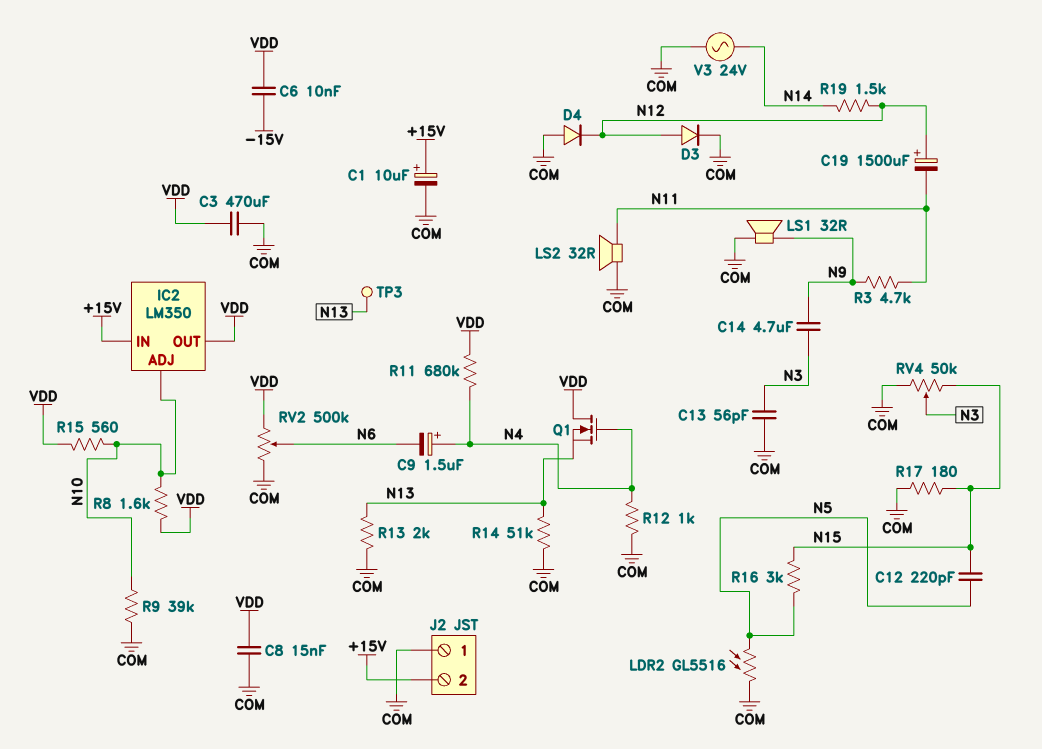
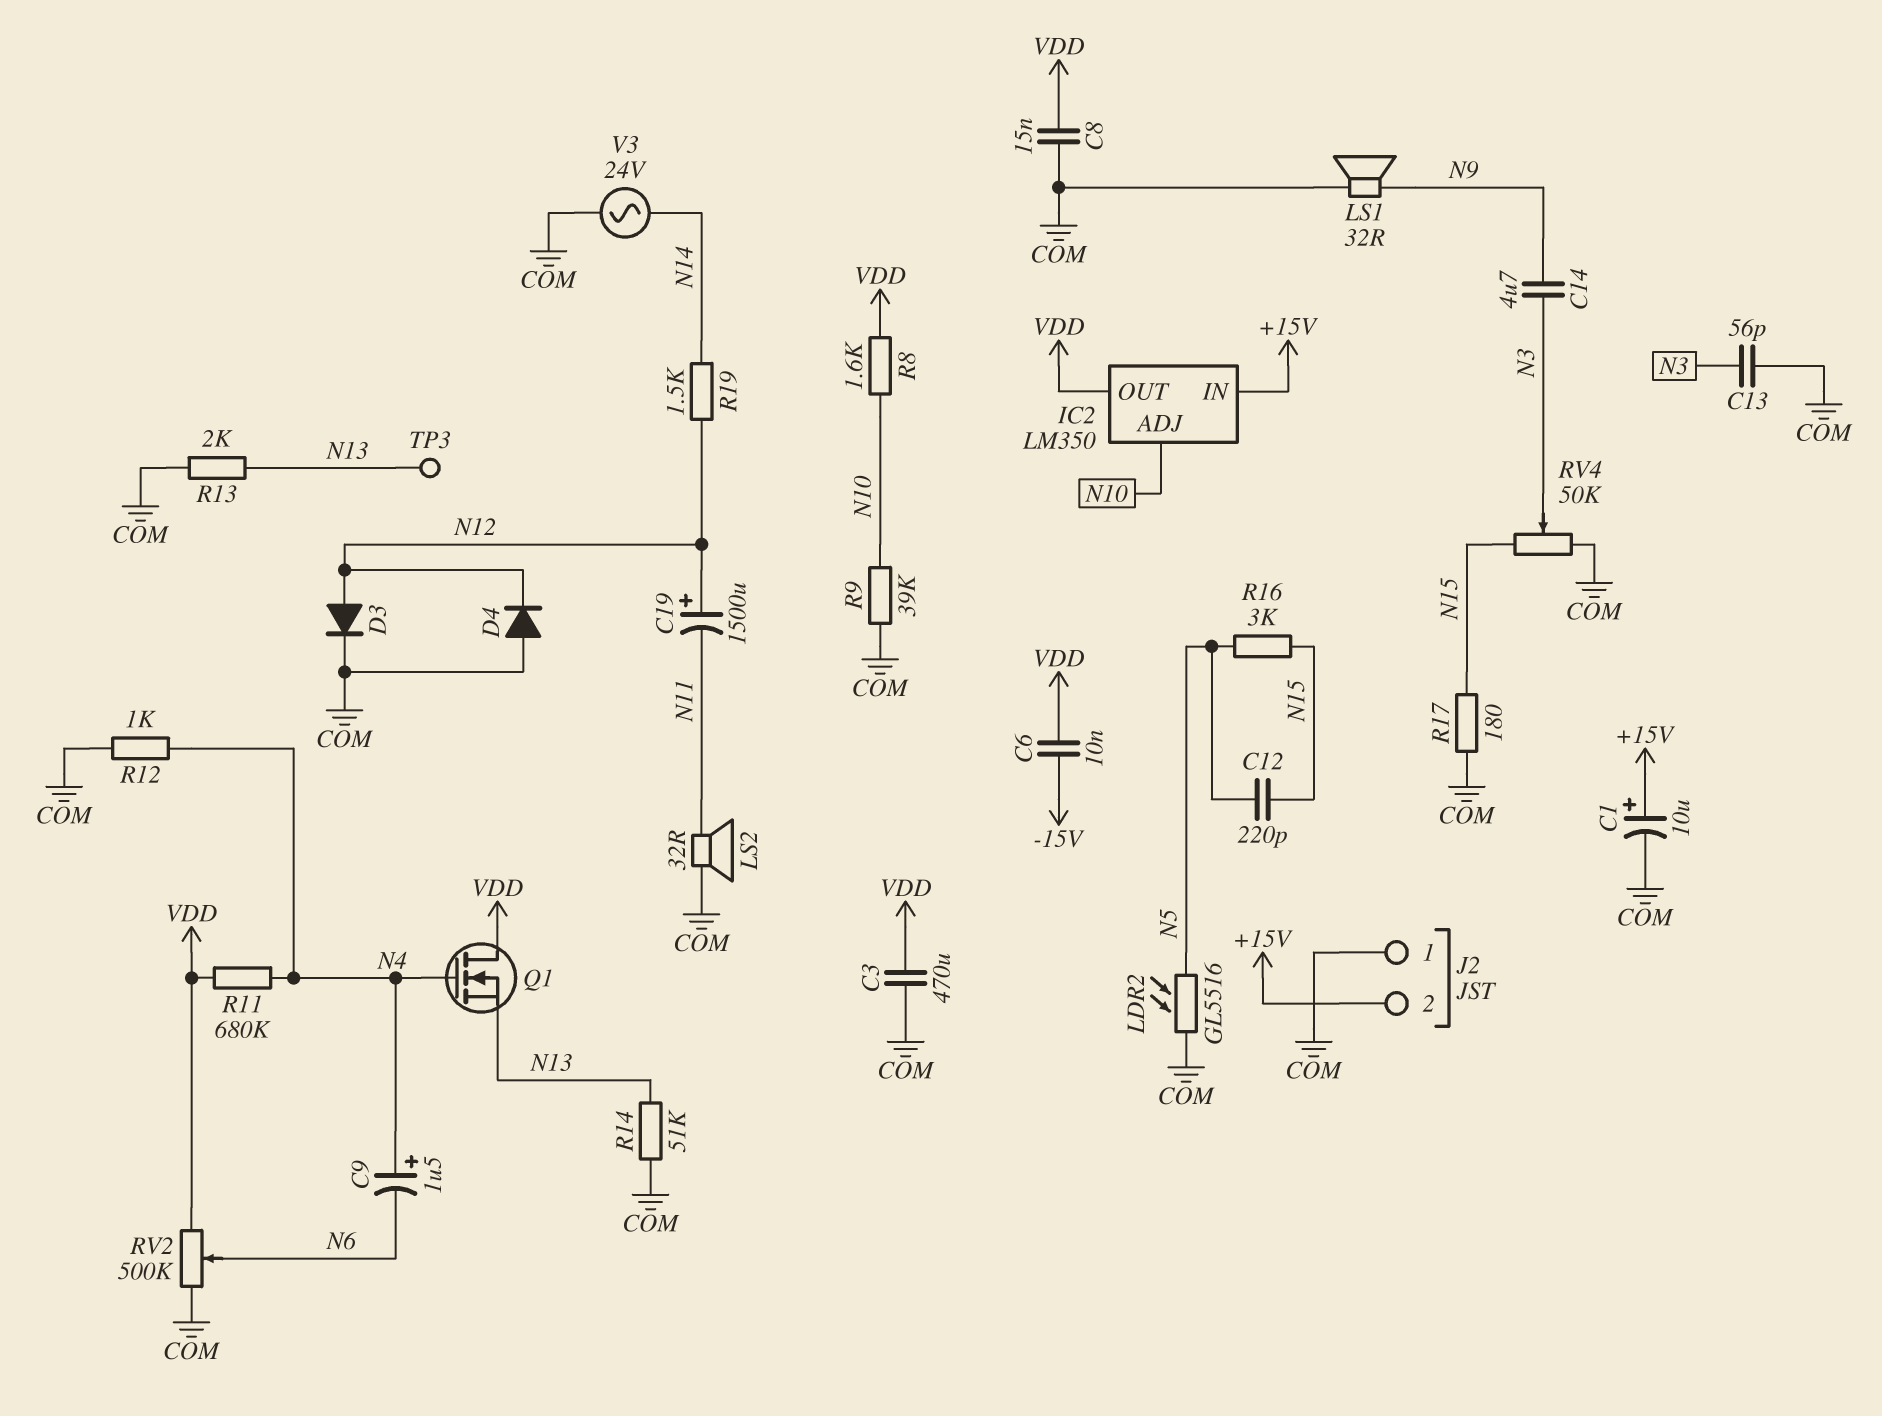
R3: 4.7k (N9, N11) -> none
R15: 560 (N10, VDD) -> none

